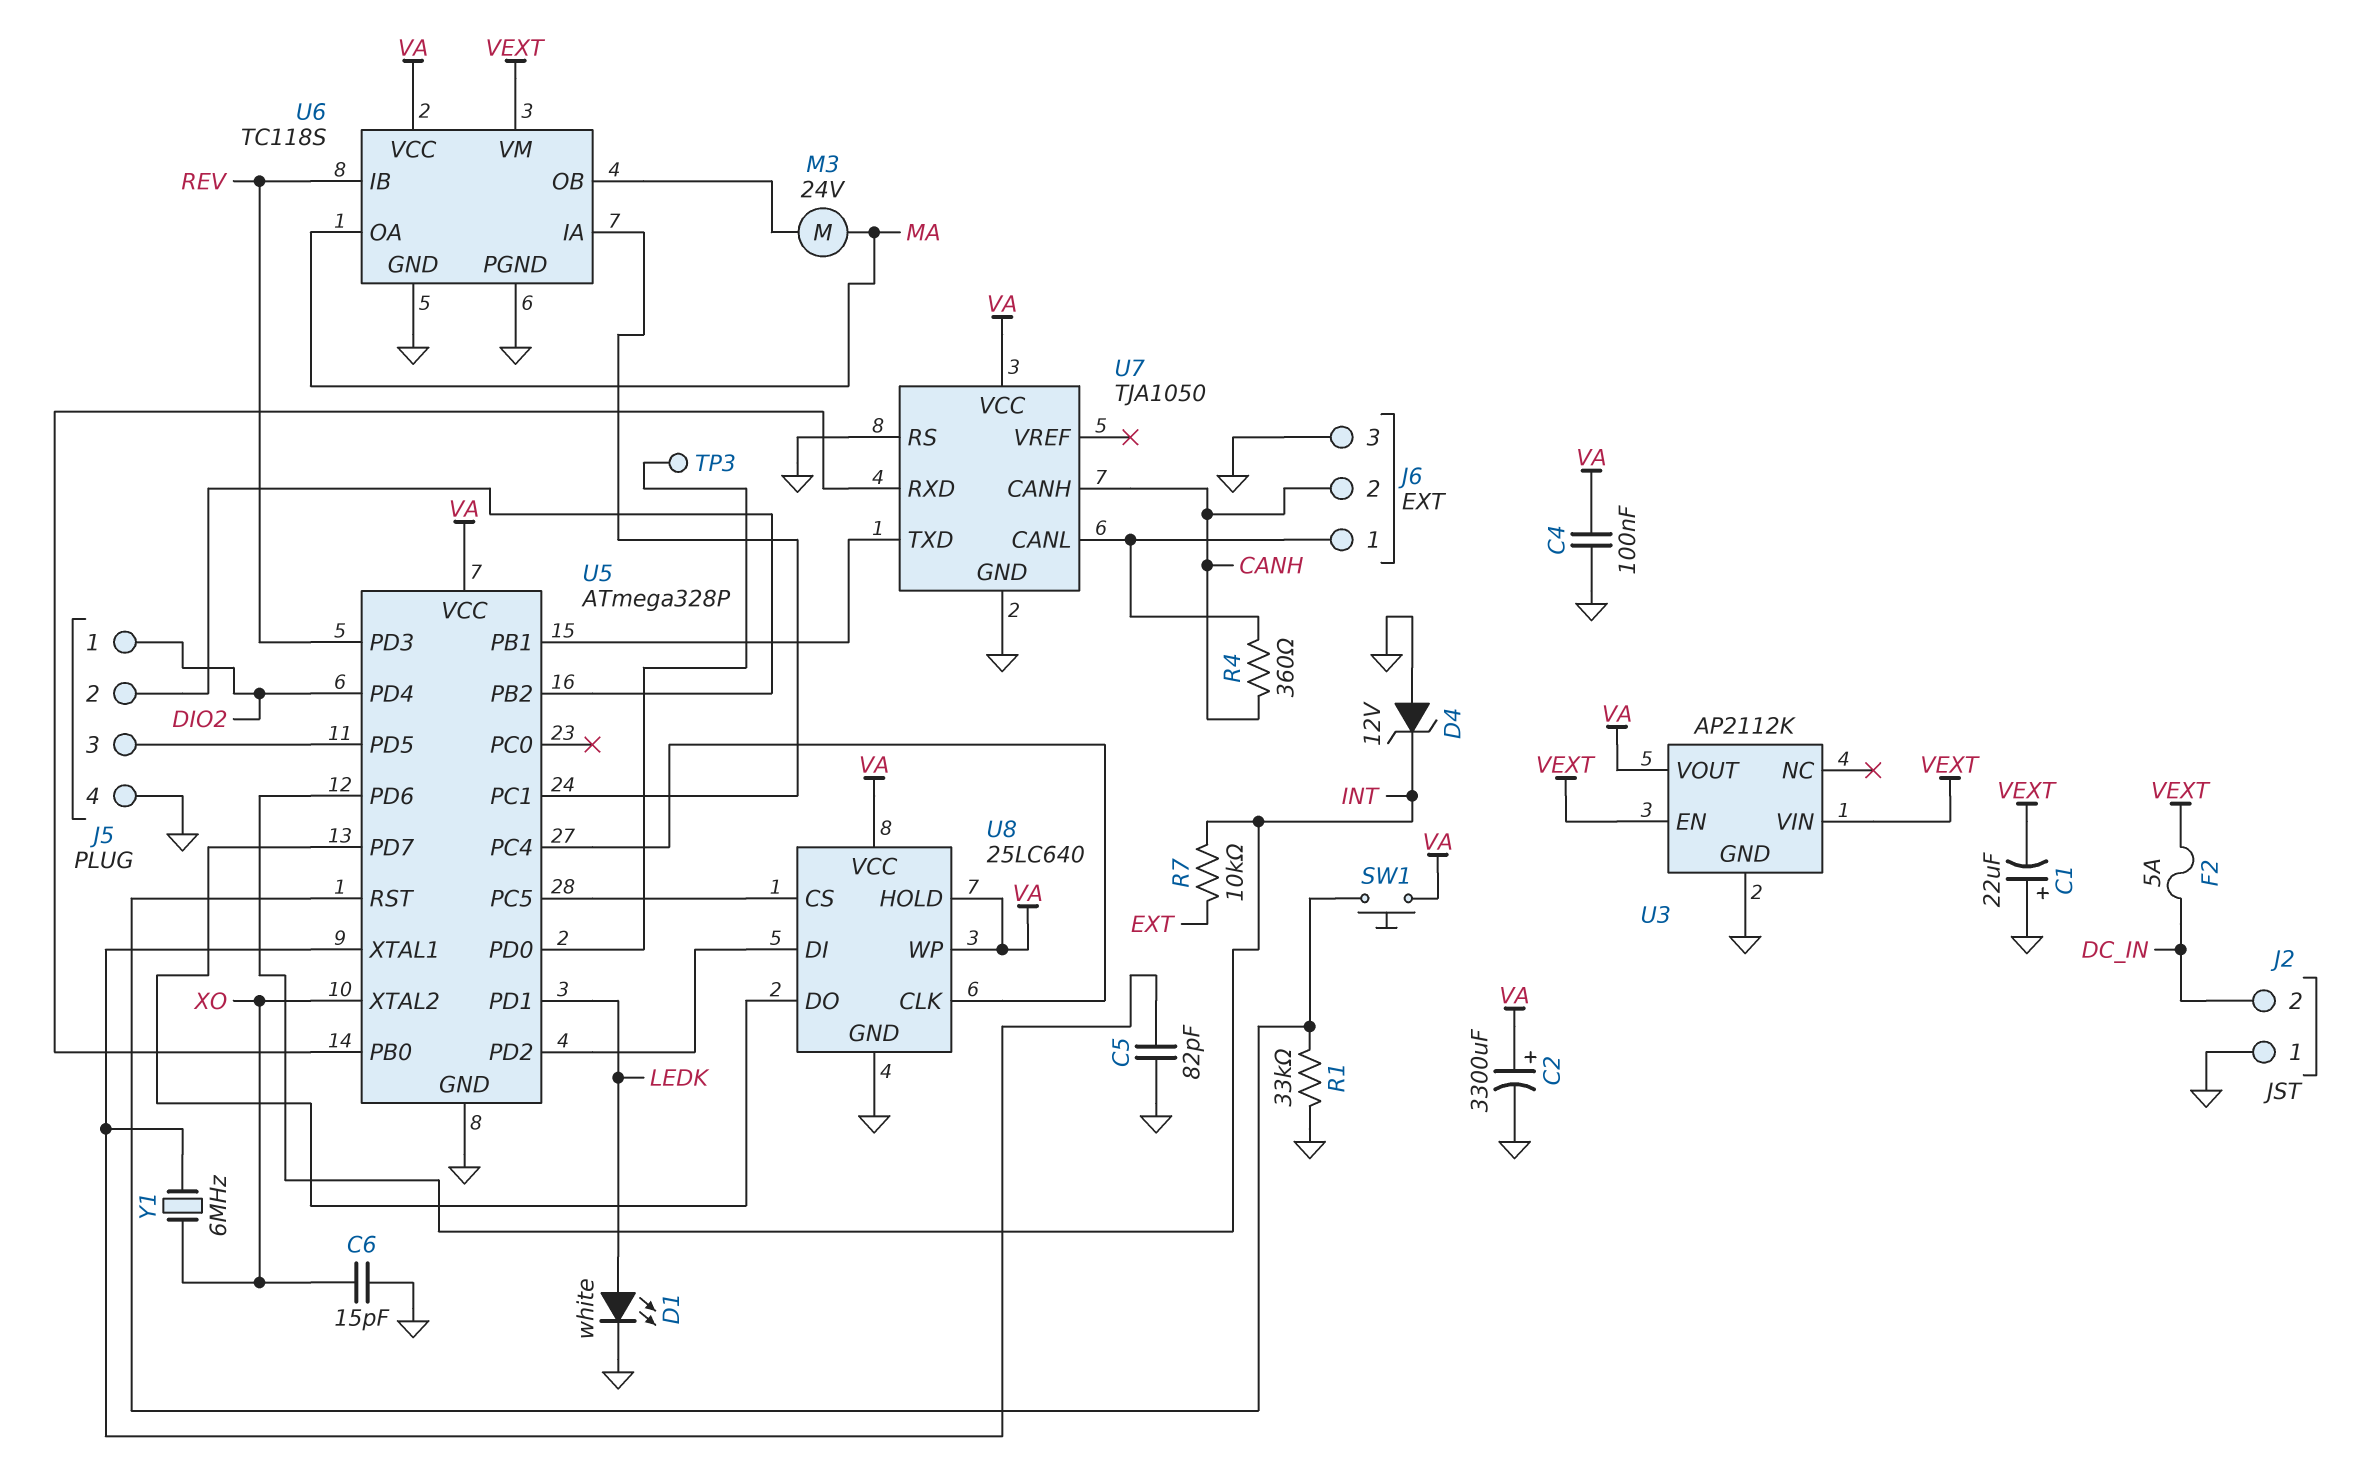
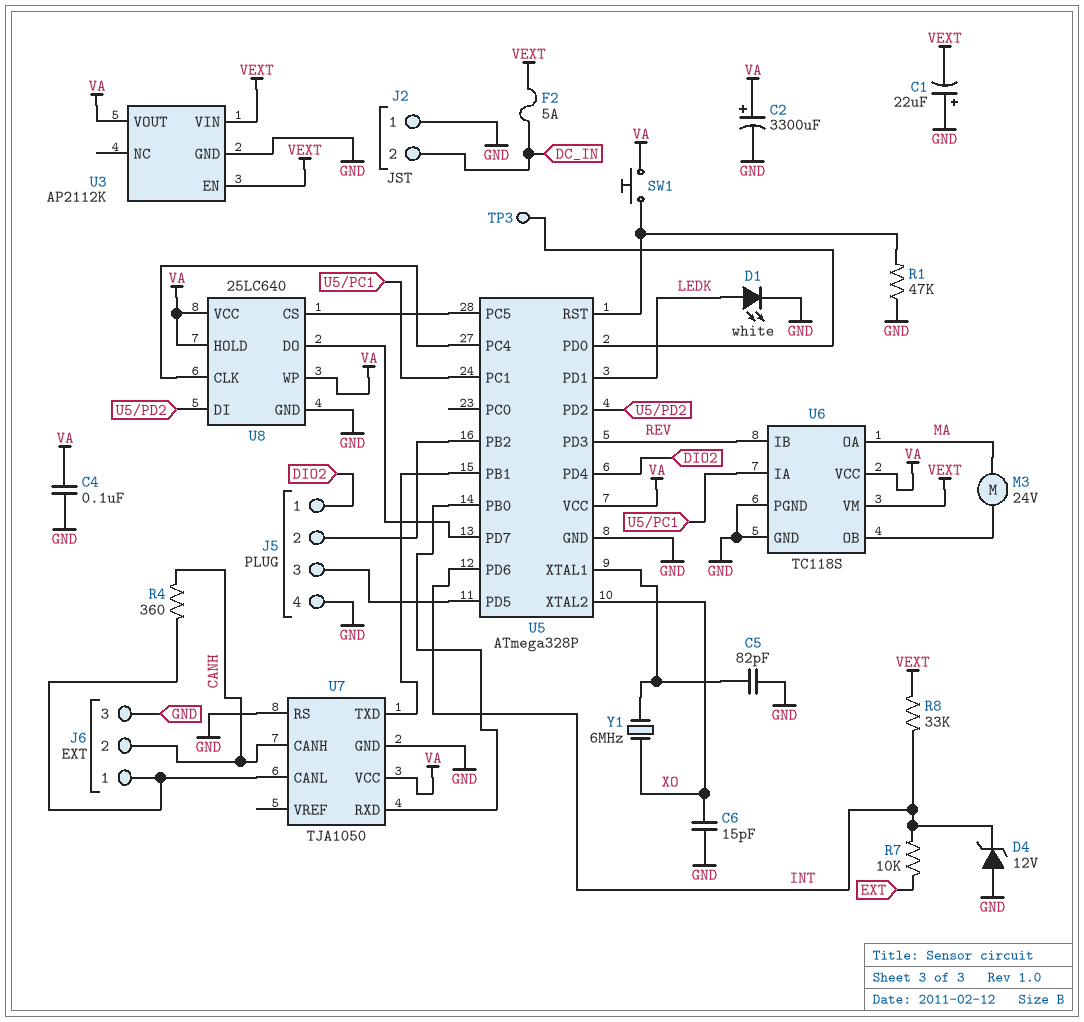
R1: 33k (GND, U5/RST) -> 47k (GND, U5/RST)
R8: none -> 33k (INT, VEXT)

